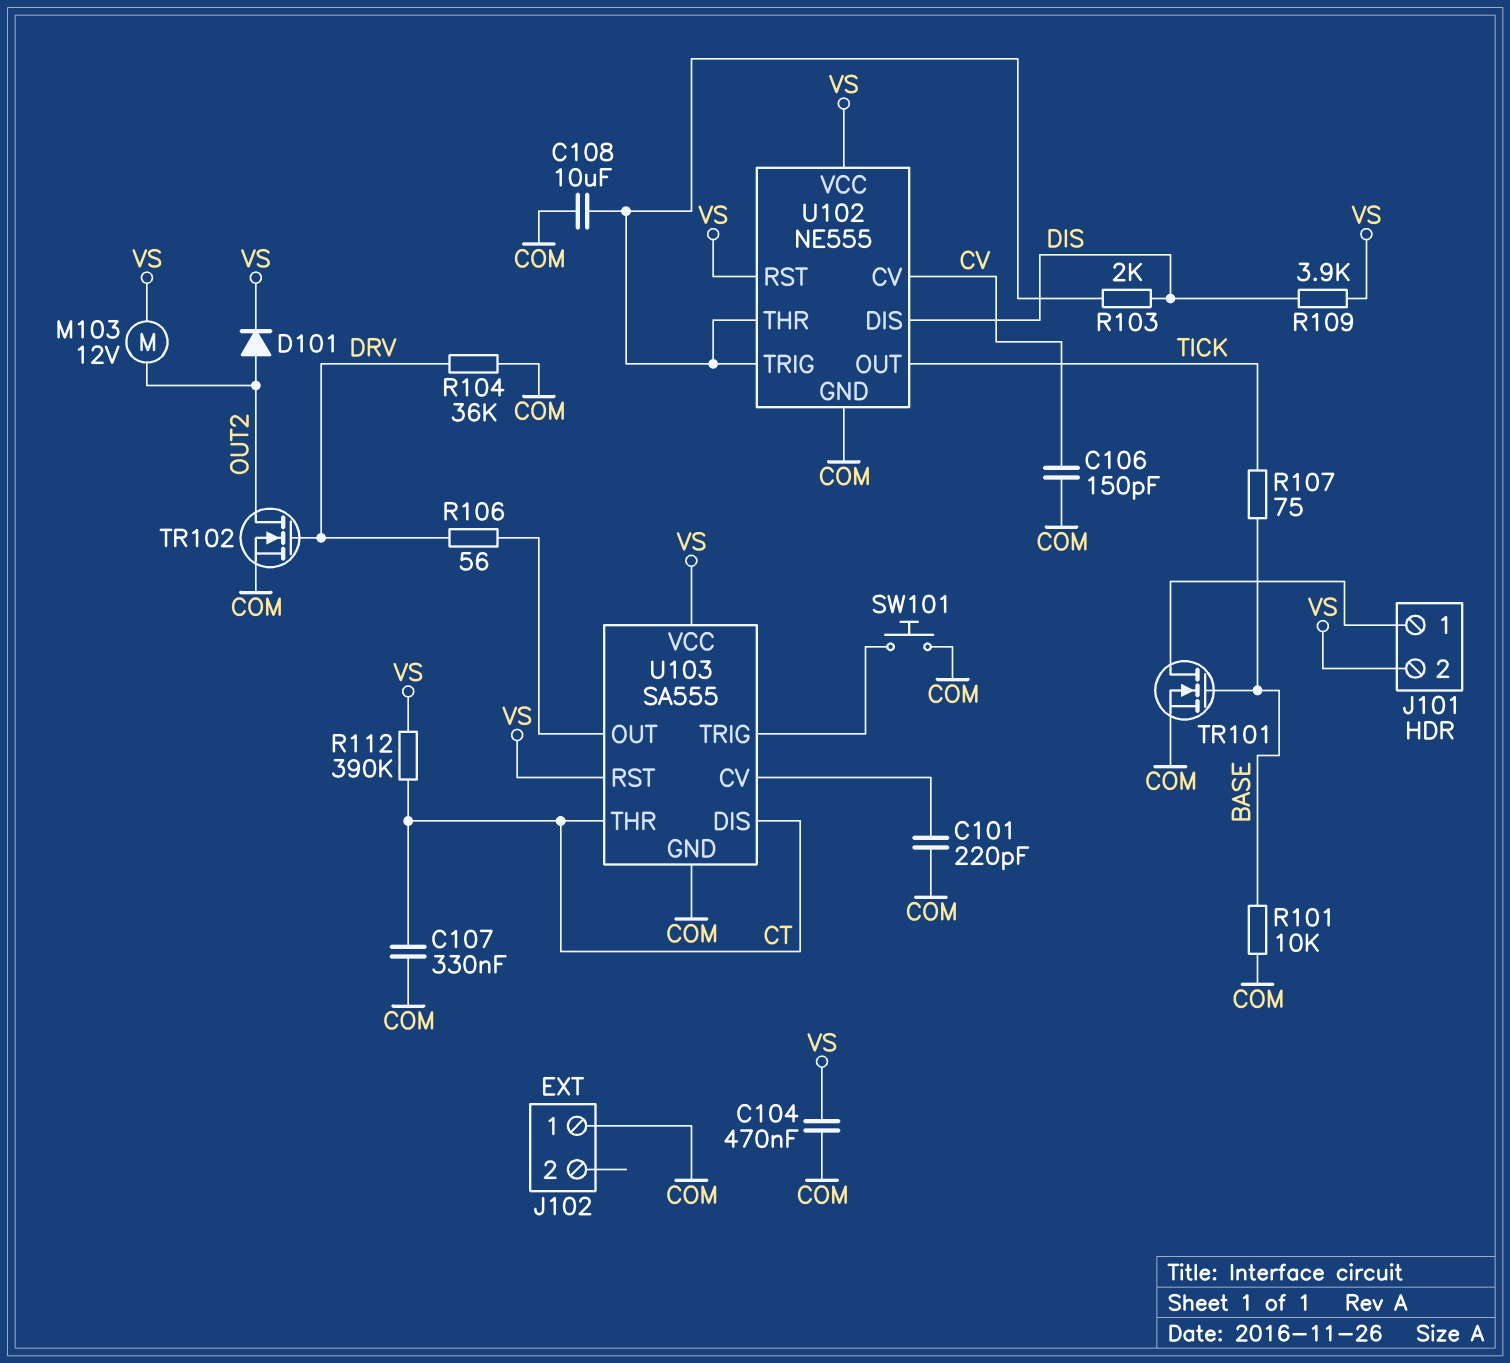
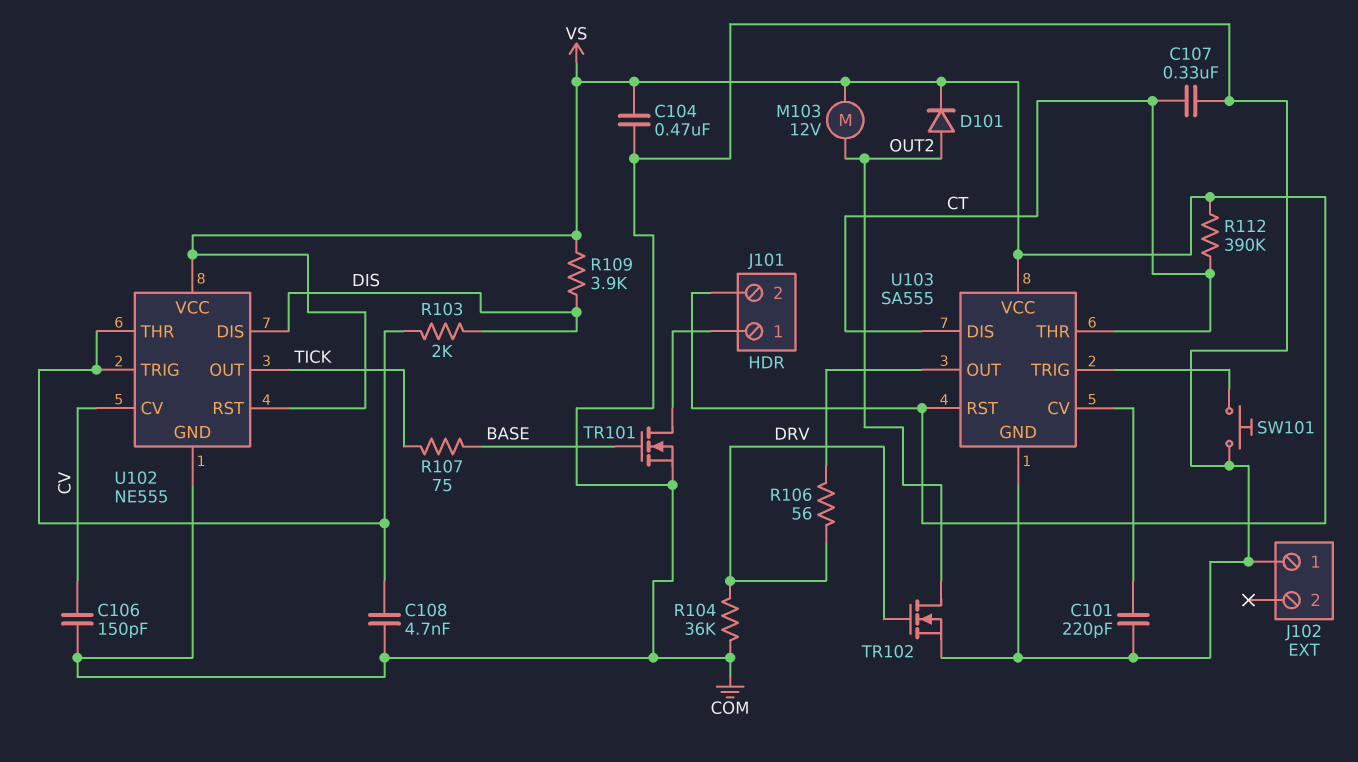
C108: 10uF (COM, U102/THR) -> 4.7nF (COM, U102/THR)
R101: 10k (BASE, COM) -> none

